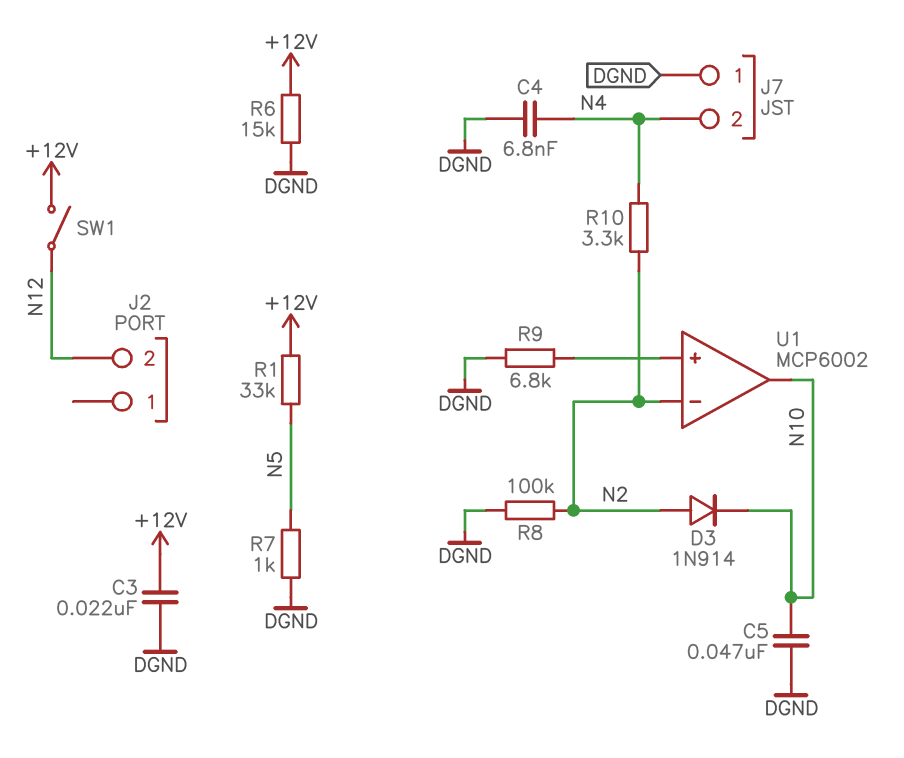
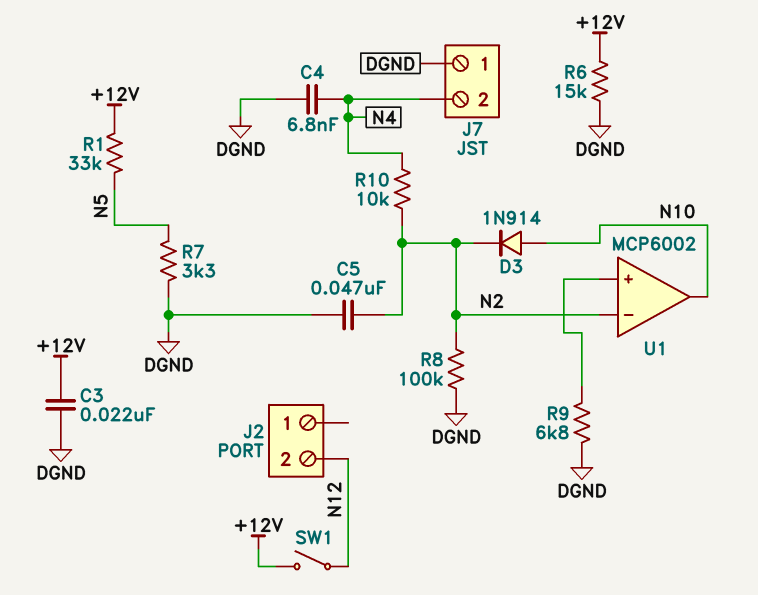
C5: 47nF (DGND, N10) -> 47nF (DGND, N2)
D3: diode 1N914 (A N2, K N10) -> diode 1N914 (A N10, K N2)
R7: 1k (DGND, N5) -> 3.3k (DGND, N5)
R10: 3.3k (N2, N4) -> 10k (N2, N4)

